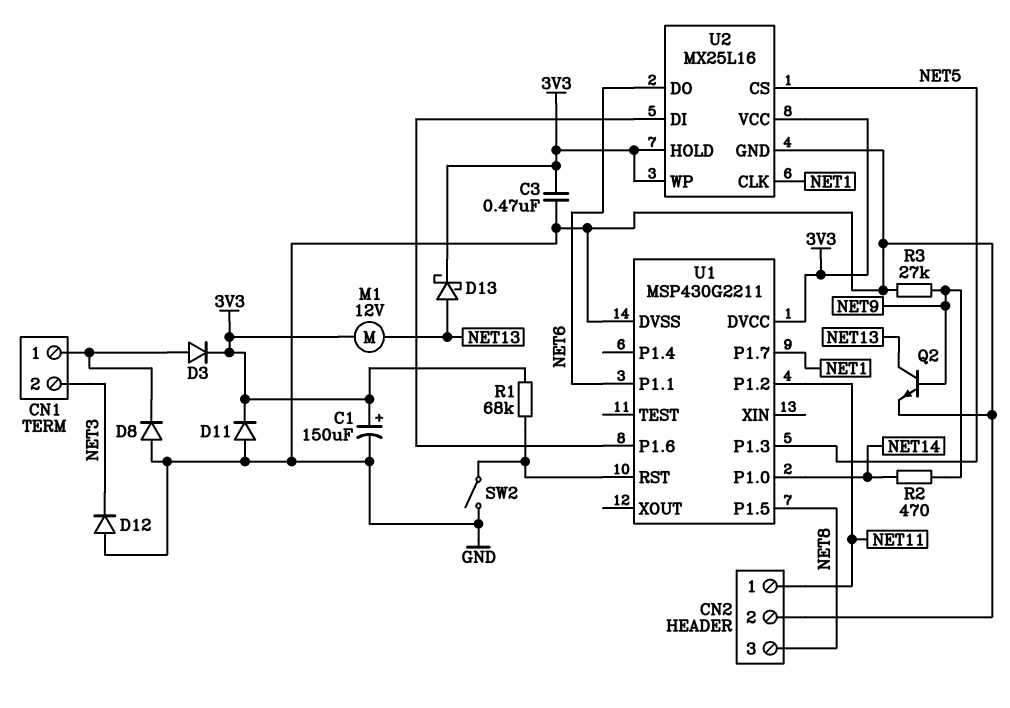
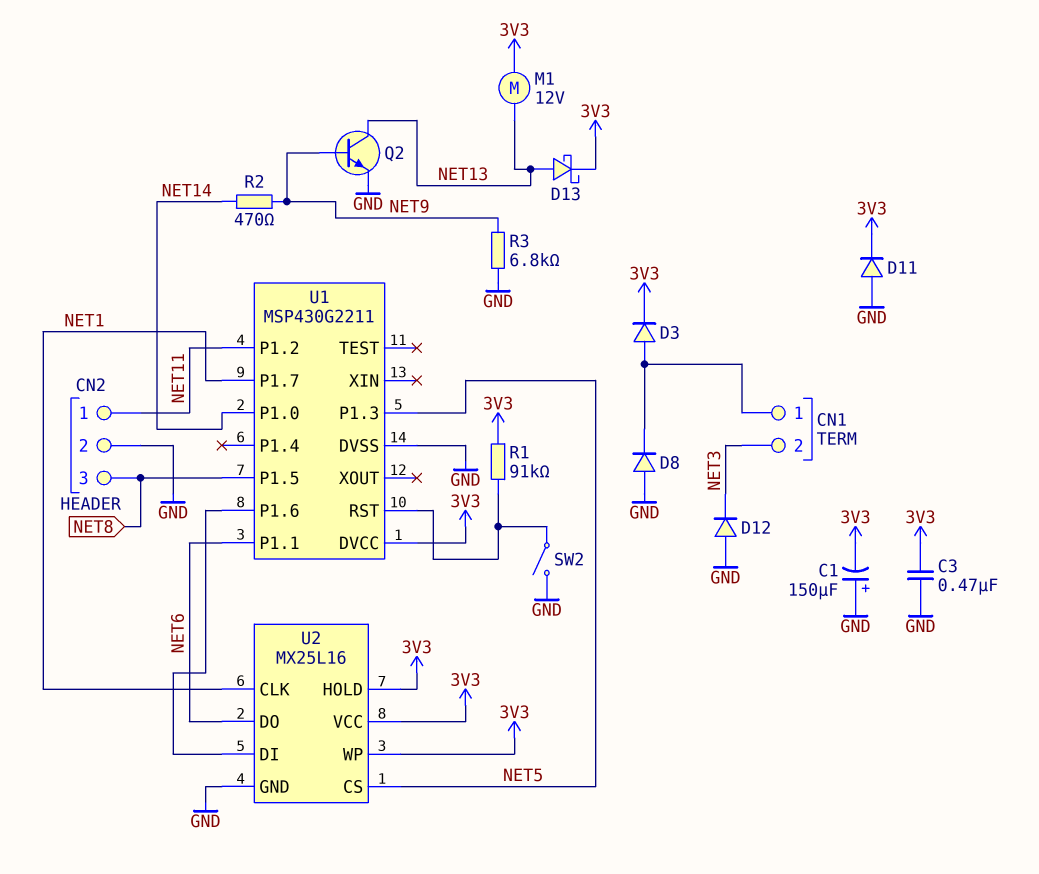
C1: 150uF (plus 3V3, minus GND) -> 150uF (plus GND, minus 3V3)
R1: 68k (3V3, U1/RST) -> 91k (3V3, U1/RST)
R3: 27k (GND, NET9) -> 6.8k (GND, NET9)

